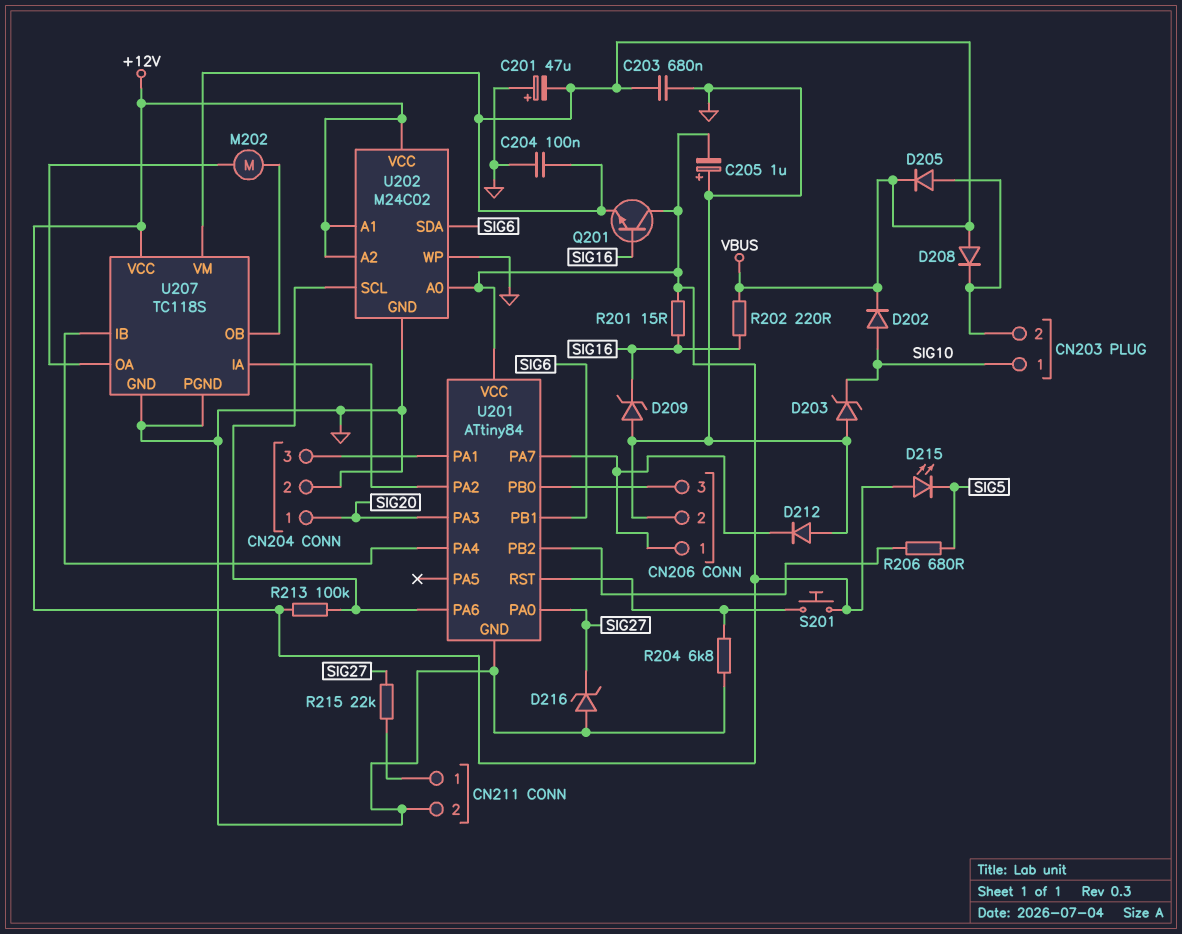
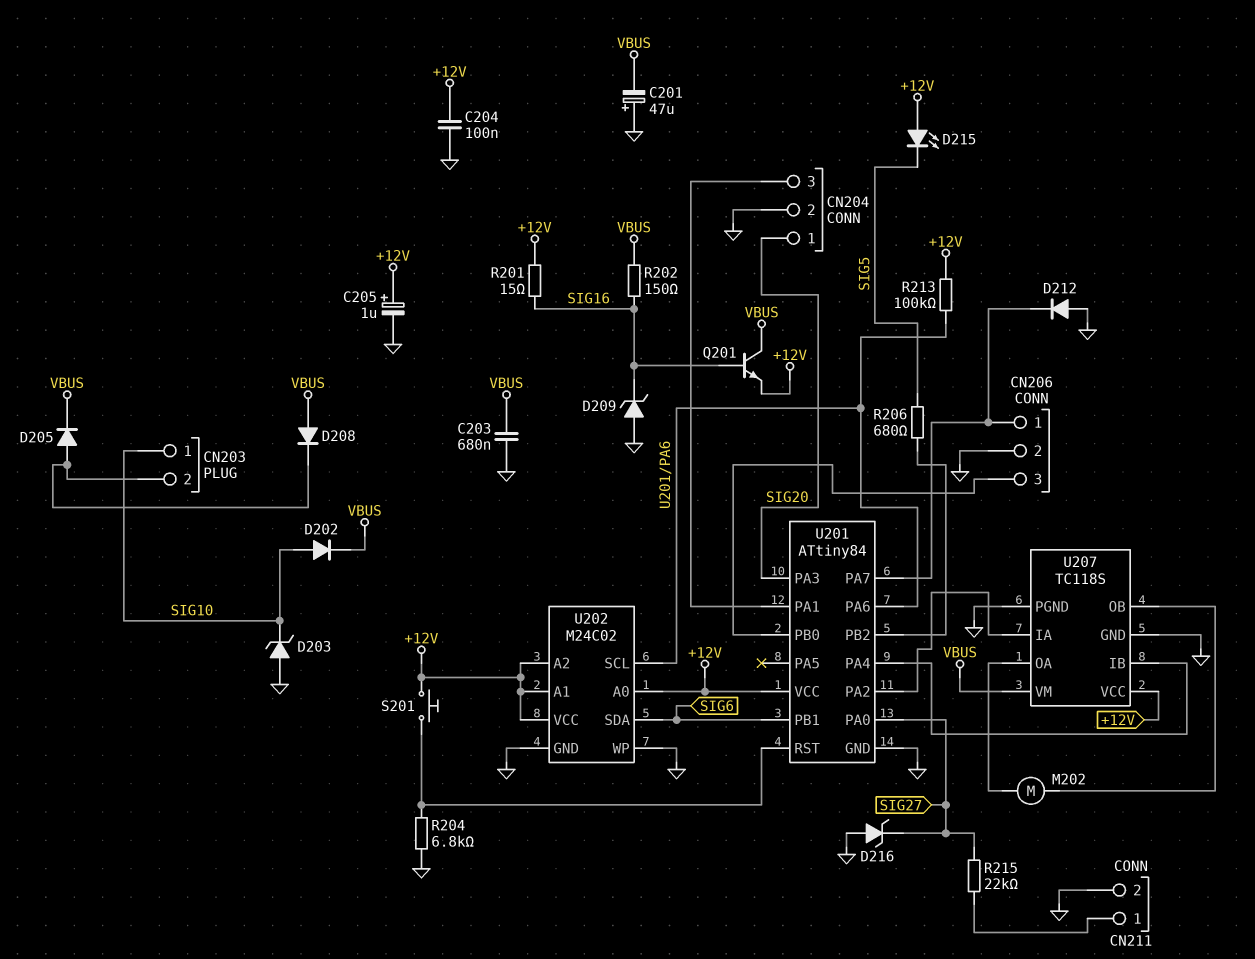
C204: 100nF (GND, VBUS) -> 100nF (+12V, GND)
C205: 1uF (plus GND, minus +12V) -> 1uF (plus +12V, minus GND)
Q201: NPN (B SIG16, C +12V, E VBUS) -> NPN (B SIG16, C VBUS, E +12V)
R202: 220 (SIG16, VBUS) -> 150 (SIG16, VBUS)

